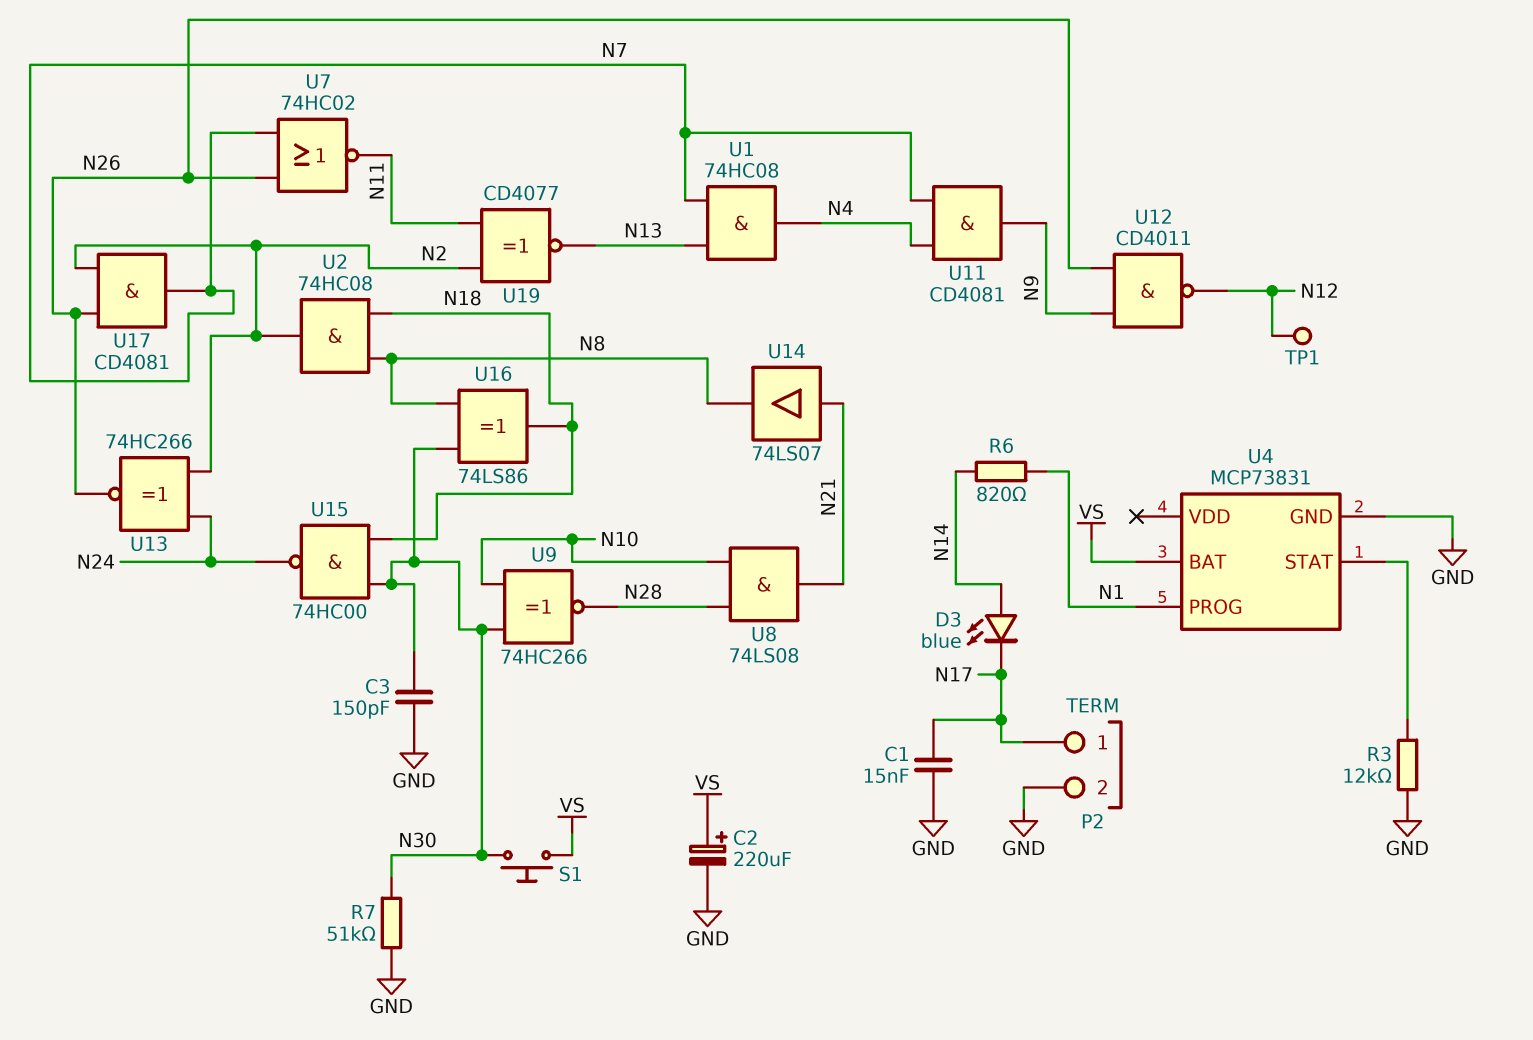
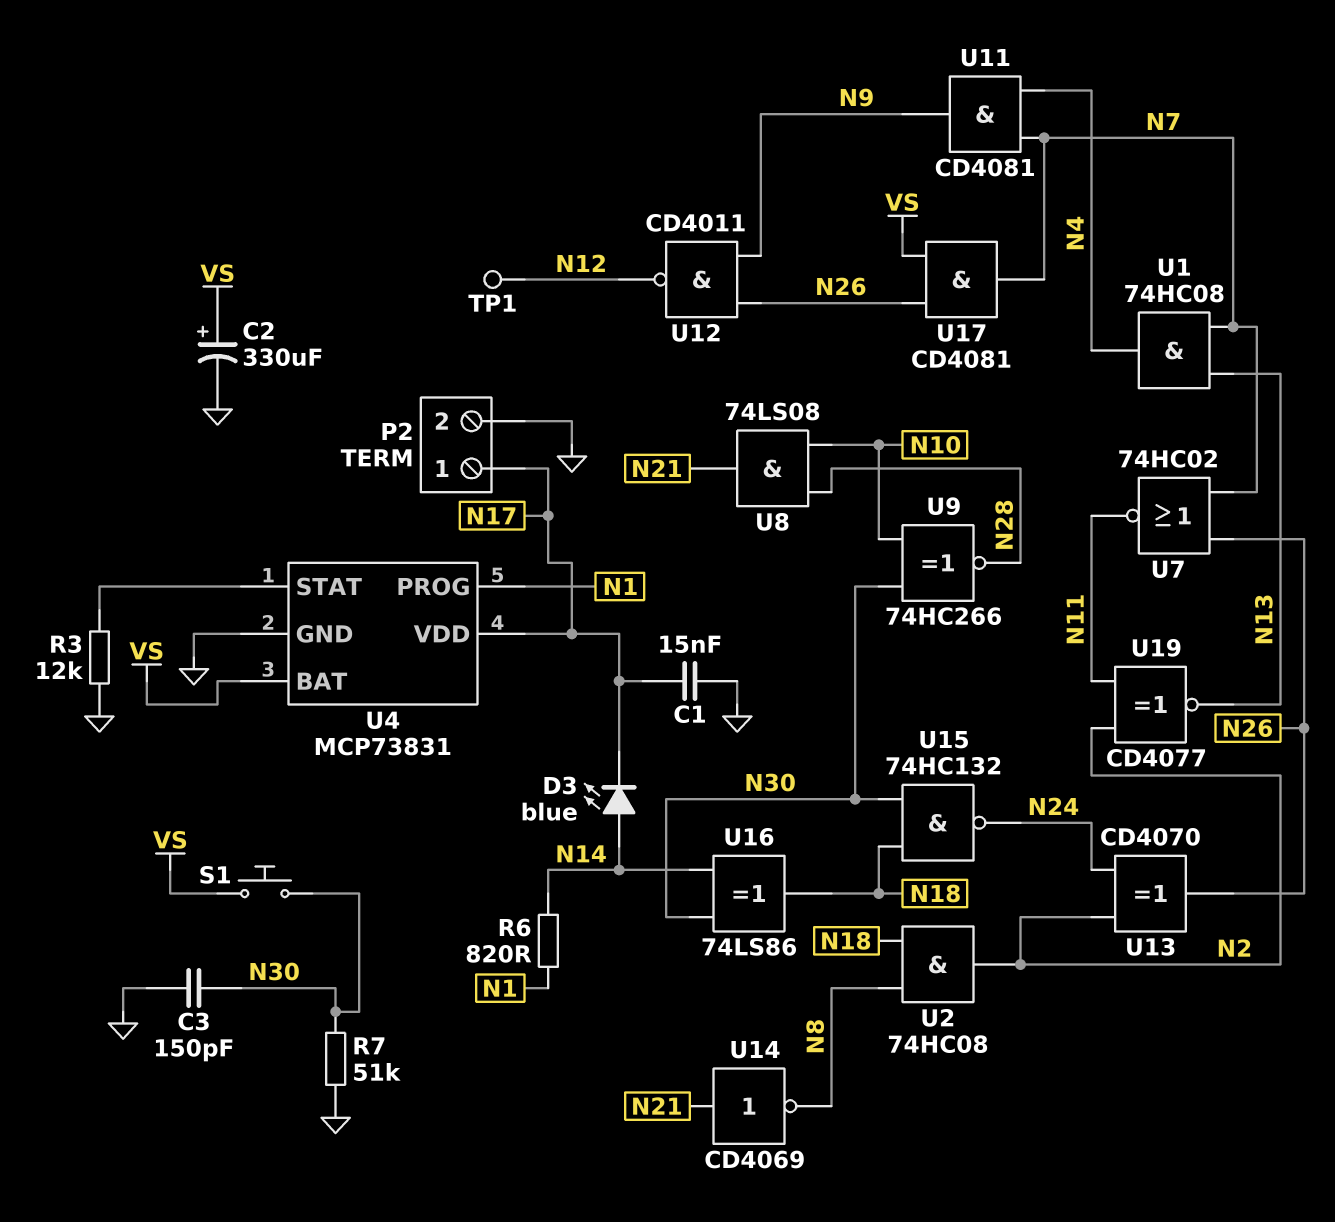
C2: 220uF (plus VS, minus GND) -> 330uF (plus VS, minus GND)
U4 pin VDD: none -> N17
U13: XNOR 74HC266 (in N2, in N24, out N26) -> XOR CD4070 (in N2, in N24, out N26)
U14: buffer 74LS07 (in N21, out N8) -> NOT CD4069 (in N21, out N8)
U15: NAND 74HC00 (in N18, in N30, out N24) -> NAND 74HC132 (in N18, in N30, out N24)
U16: XOR 74LS86 (in N8, in N30, out N18) -> XOR 74LS86 (in N14, in N30, out N18)
U17: AND CD4081 (in N2, in N26, out N7) -> AND CD4081 (in N26, in VS, out N7)

